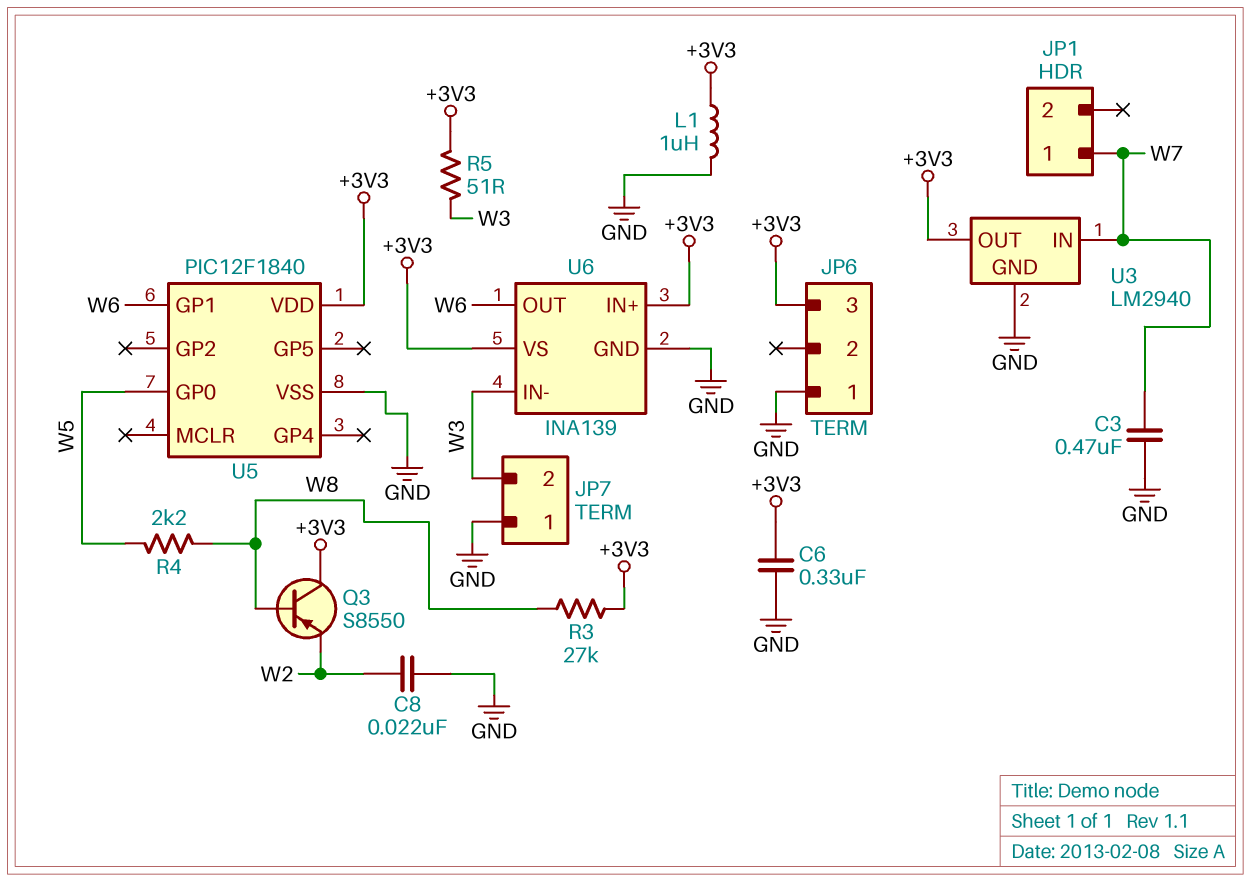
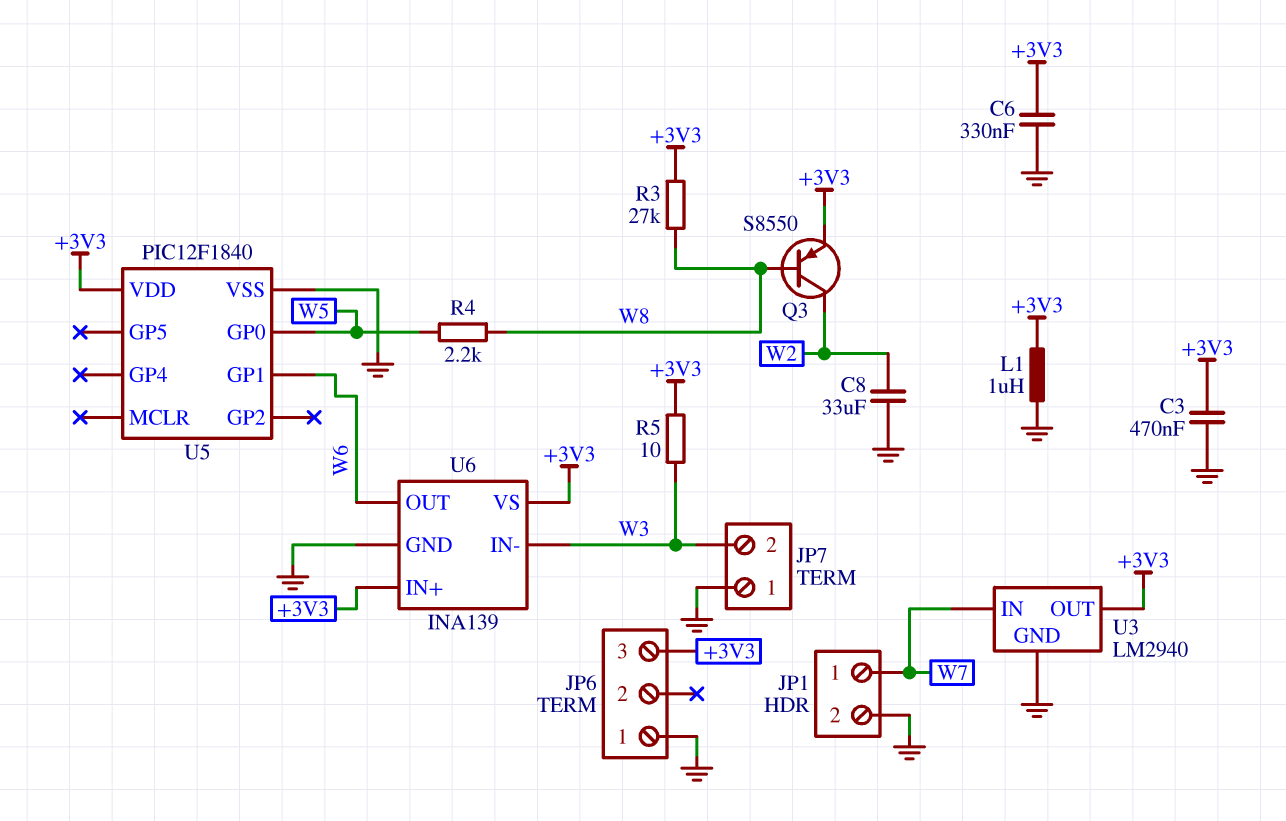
C3: 470nF (GND, W7) -> 470nF (+3V3, GND)
C8: 22nF (GND, W2) -> 33uF (GND, W2)
JP1 pin 2: none -> GND
Q3: PNP S8550 (B W8, C +3V3, E W2) -> PNP S8550 (B W8, C W2, E +3V3)
R5: 51 (+3V3, W3) -> 10 (+3V3, W3)

